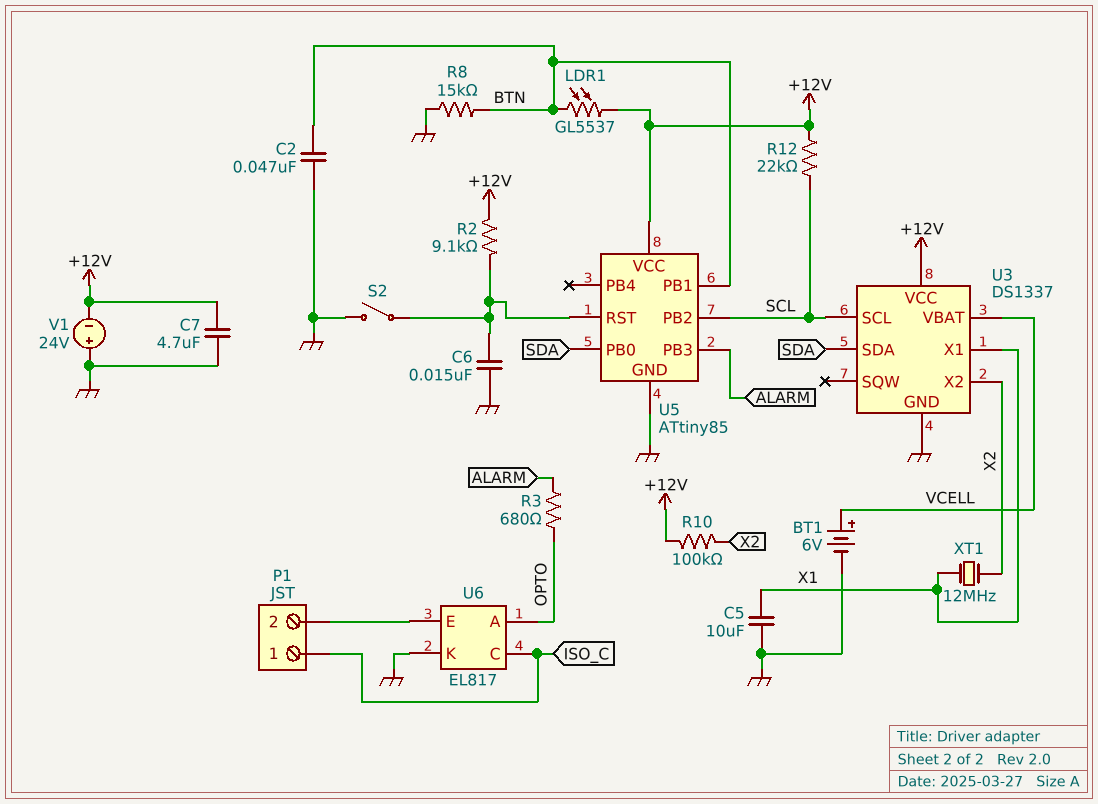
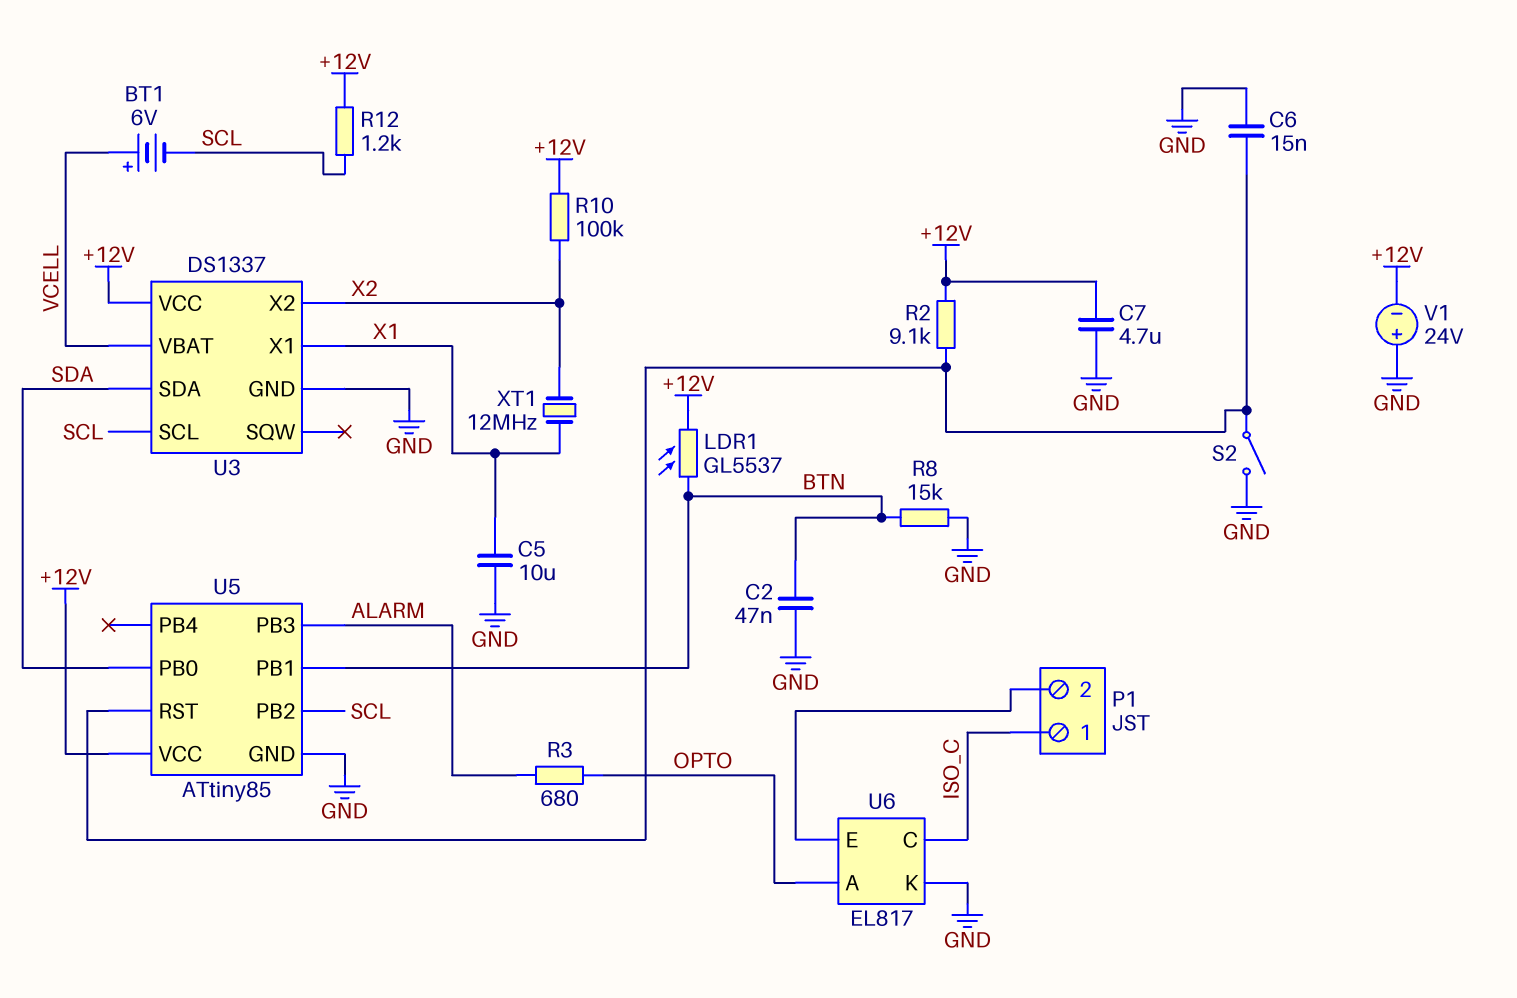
BT1: 6V (plus VCELL, minus GND) -> 6V (plus VCELL, minus SCL)
R12: 22k (+12V, SCL) -> 1.2k (+12V, SCL)

